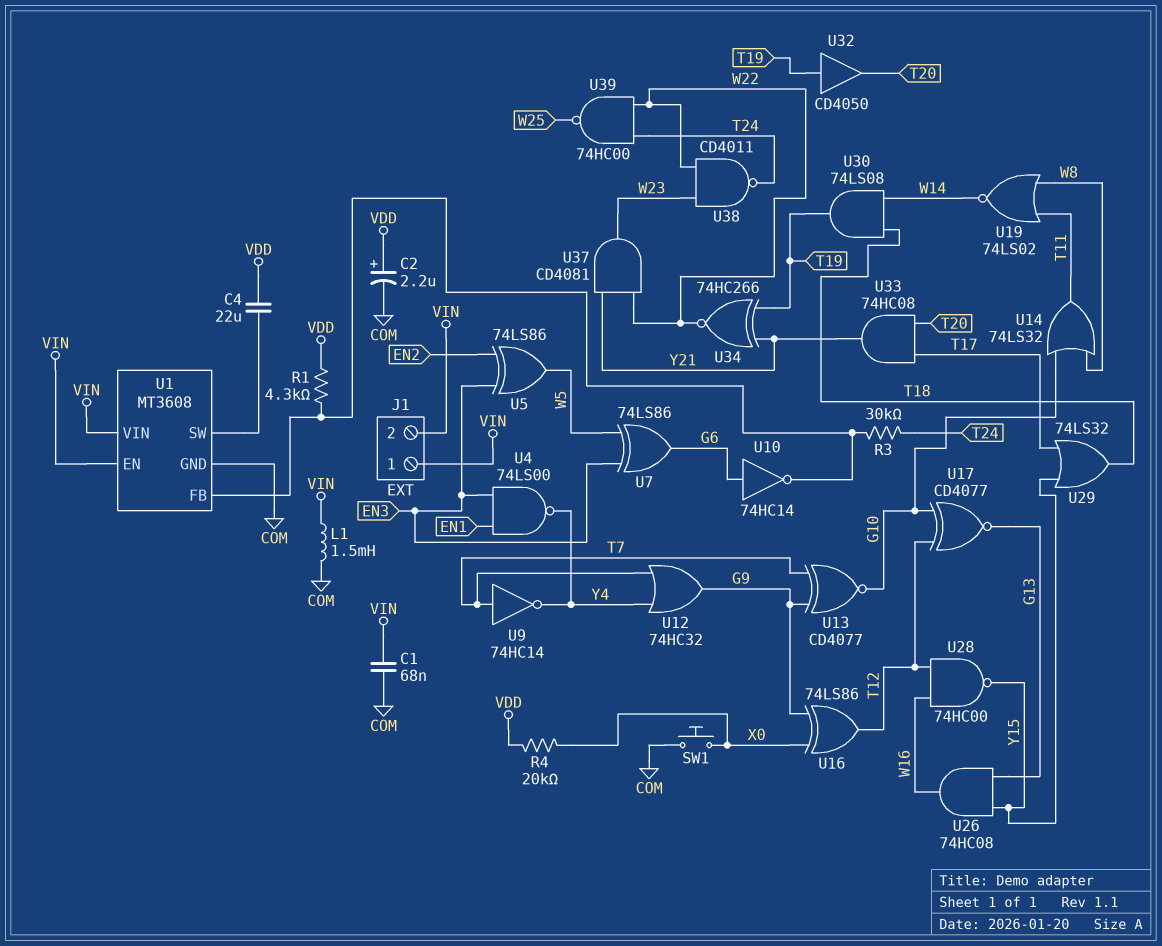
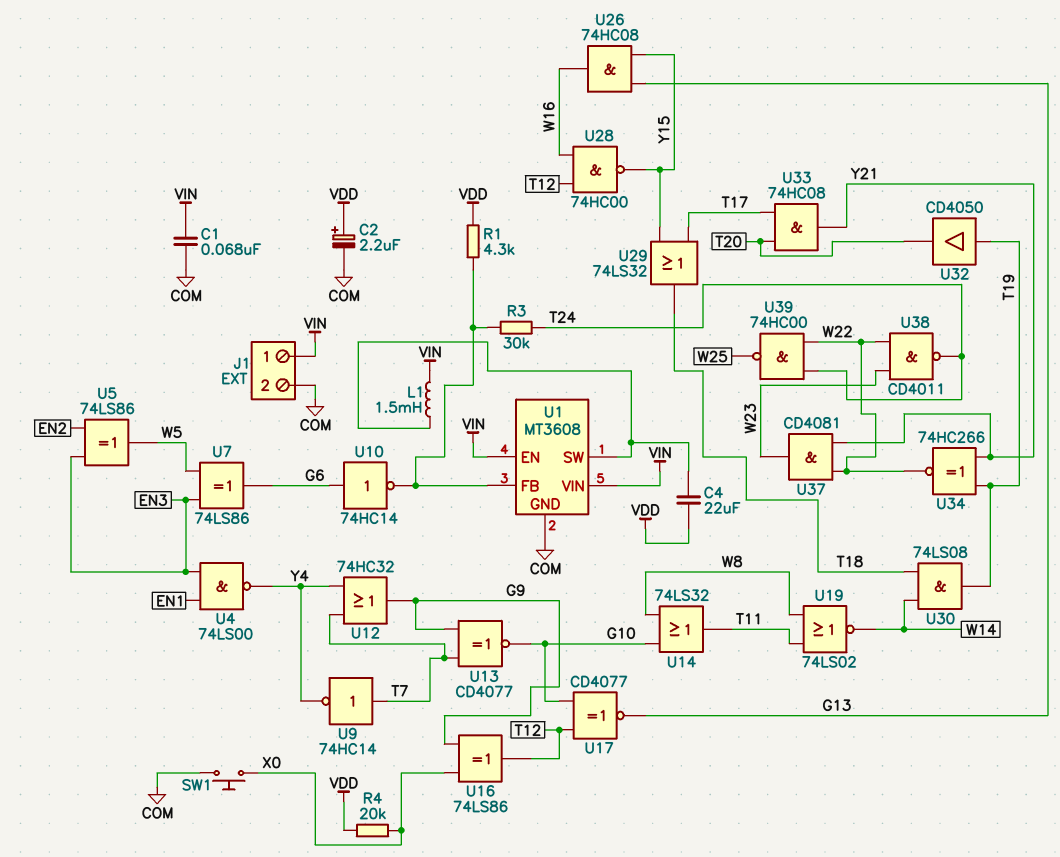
J1 pin 2: VIN -> COM
L1: 1.5mH (COM, VIN) -> 1.5mH (U1/SW, VIN)

